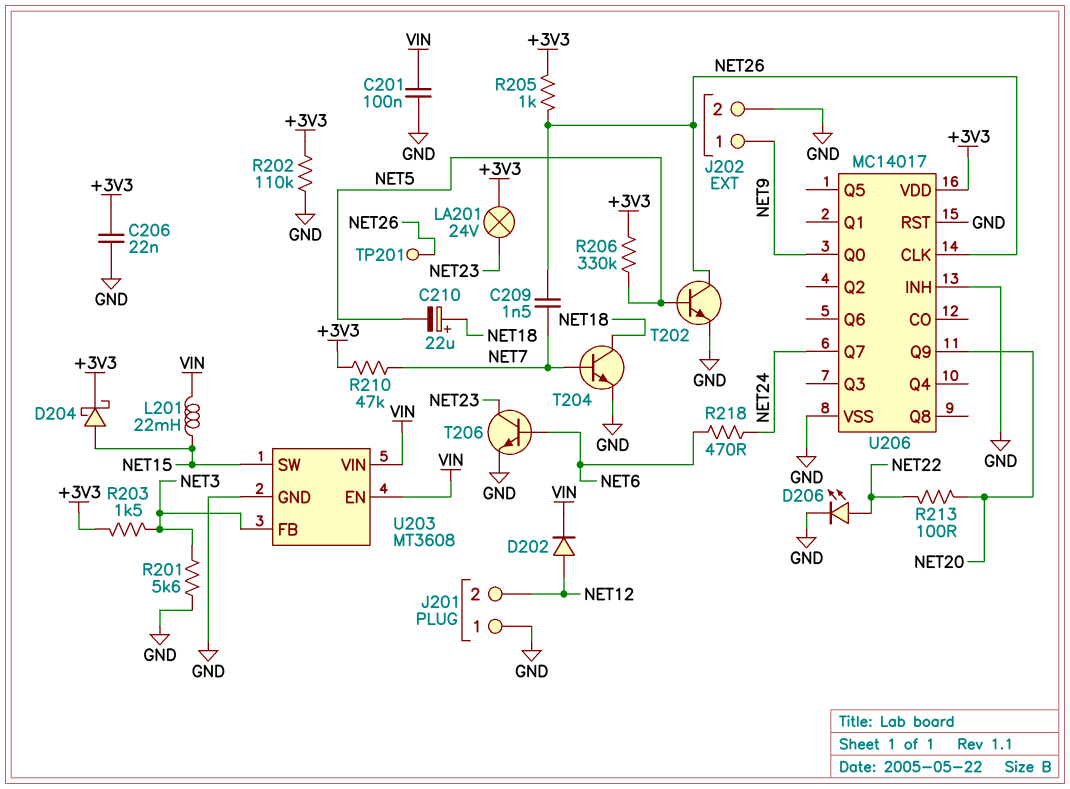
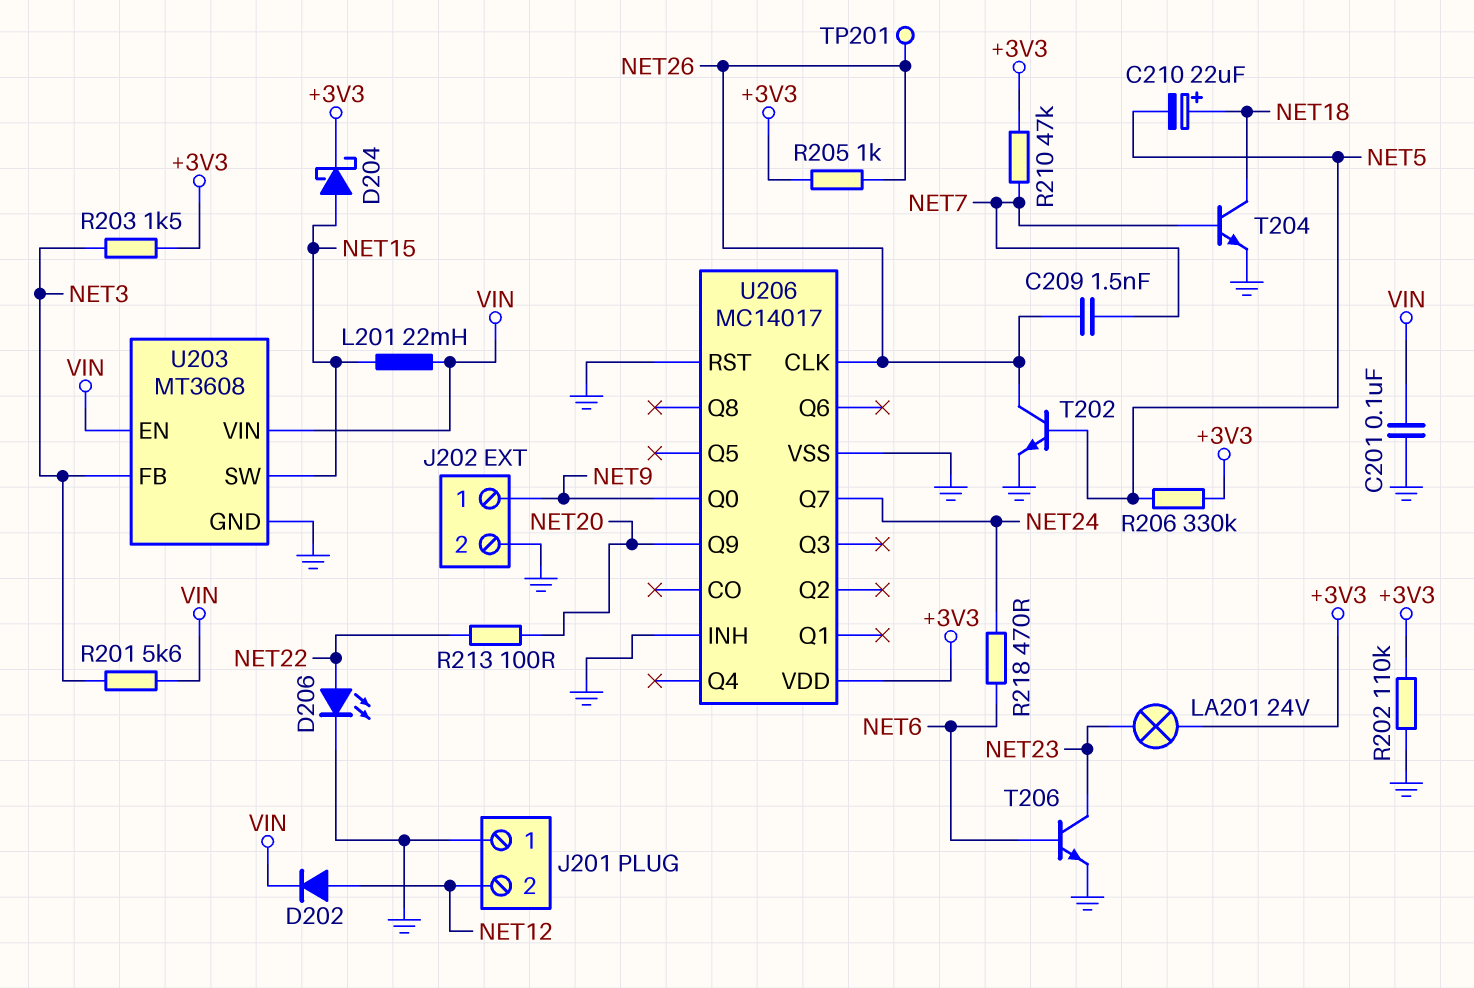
C206: 22nF (+3V3, GND) -> none
R201: 5.6k (GND, NET3) -> 5.6k (NET3, VIN)

